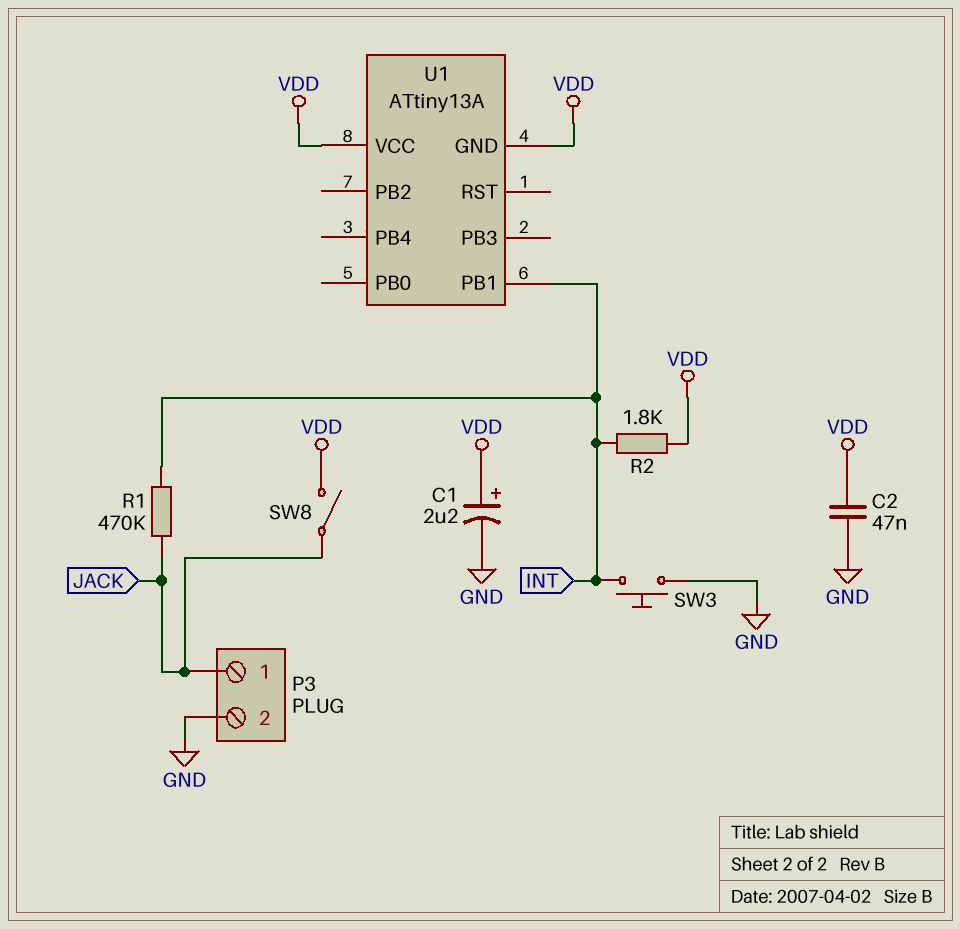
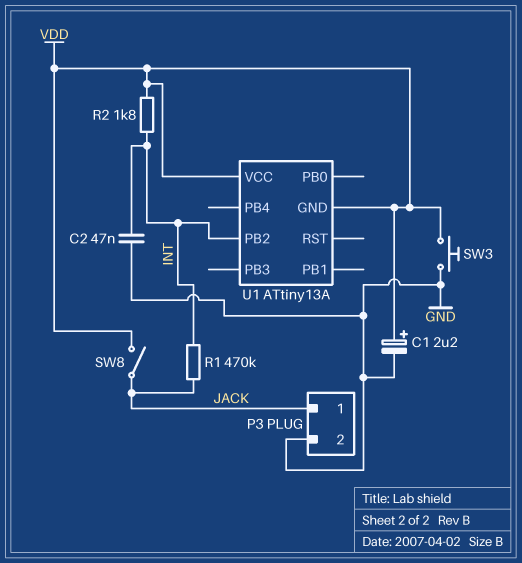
C2: 47nF (GND, VDD) -> 47nF (GND, INT)
SW3: button (GND, INT) -> button (GND, VDD)
U1 pin PB1: INT -> none
U1 pin PB2: none -> INT

